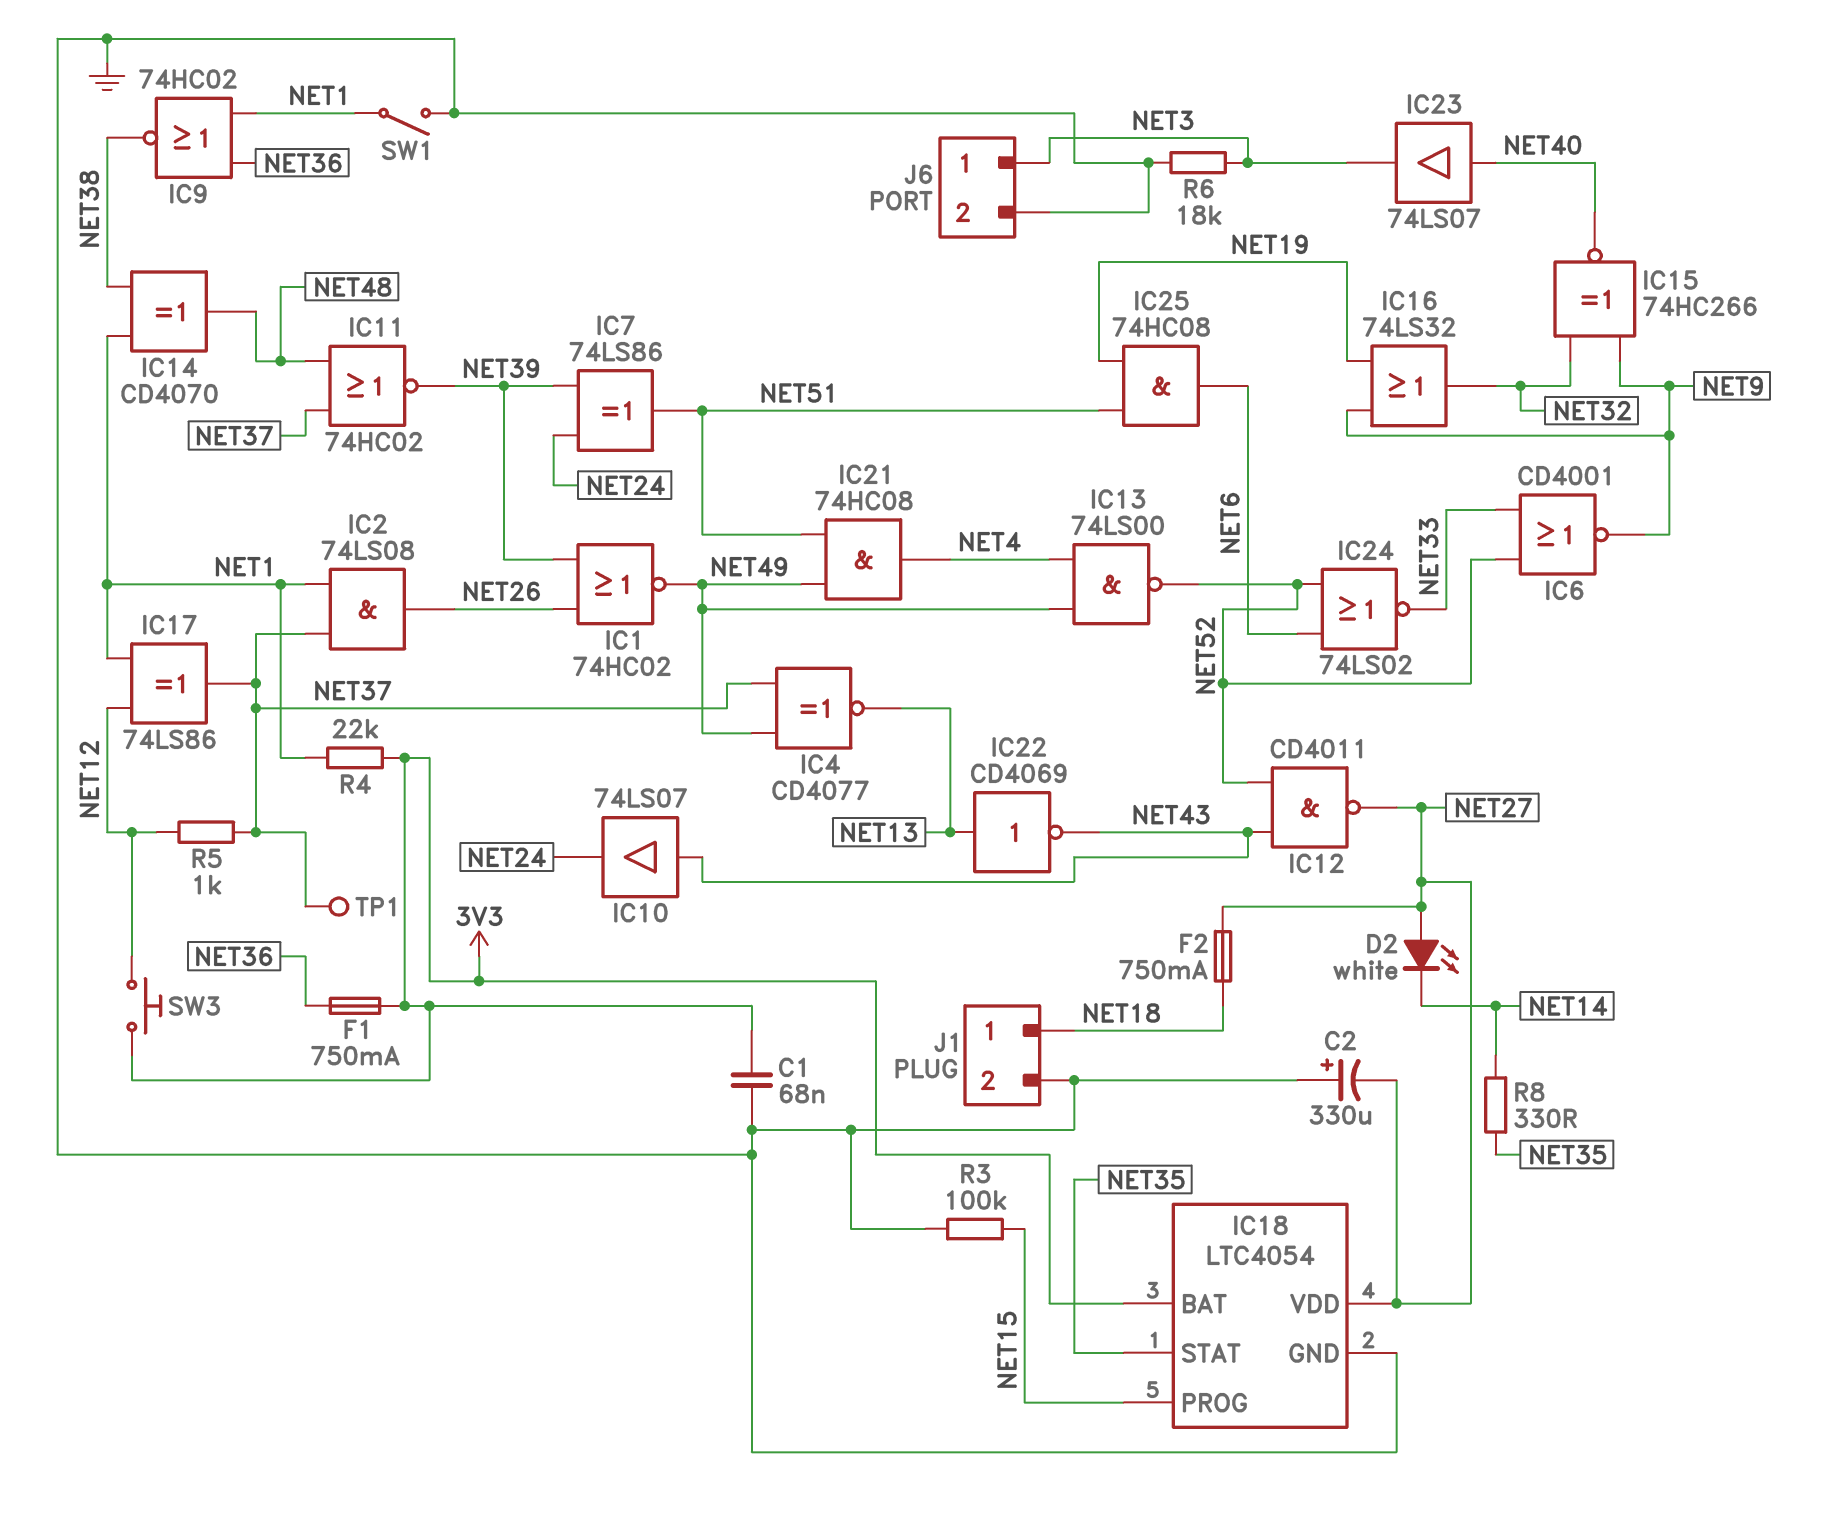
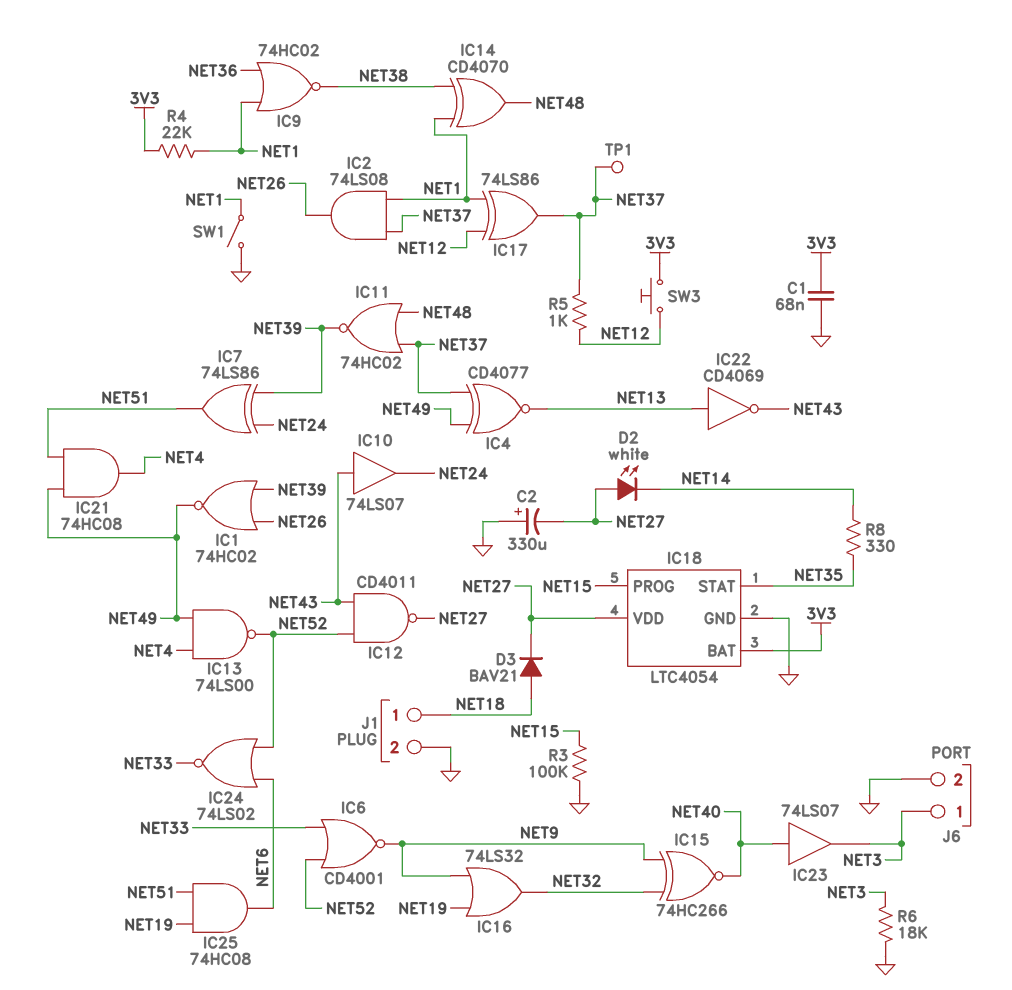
D3: none -> diode BAV21 (A NET18, K NET27)
F1: 750mA (3V3, NET36) -> none
F2: 750mA (NET18, NET27) -> none

